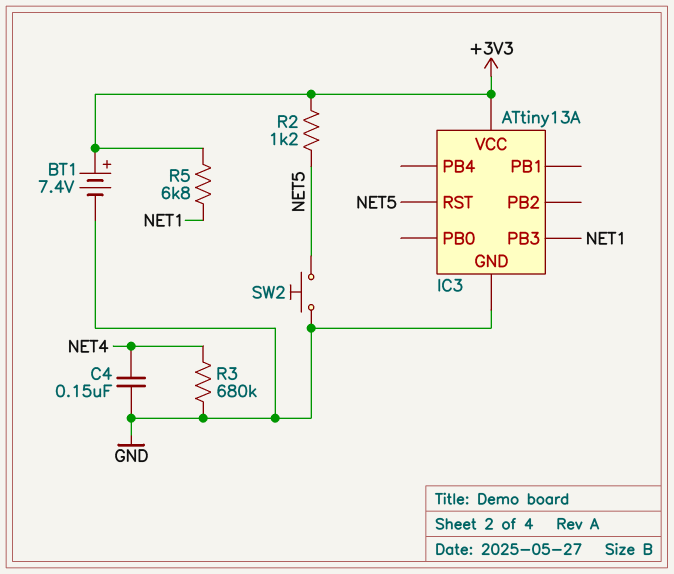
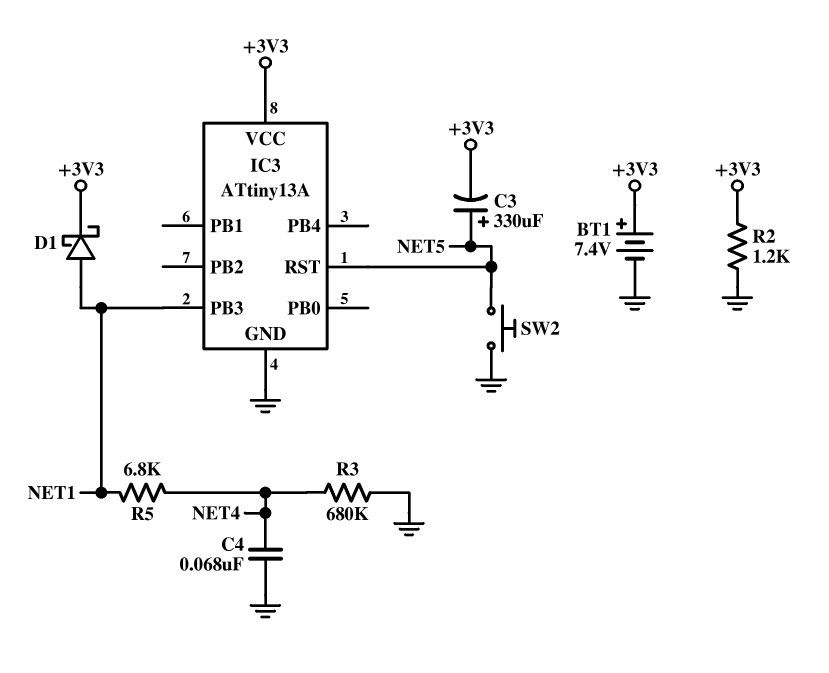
C3: none -> 330uF (plus NET5, minus +3V3)
C4: 150nF (GND, NET4) -> 68nF (GND, NET4)
D1: none -> schottky (A NET1, K +3V3)
R2: 1.2k (+3V3, NET5) -> 1.2k (+3V3, GND)
R5: 6.8k (+3V3, NET1) -> 6.8k (NET1, NET4)

